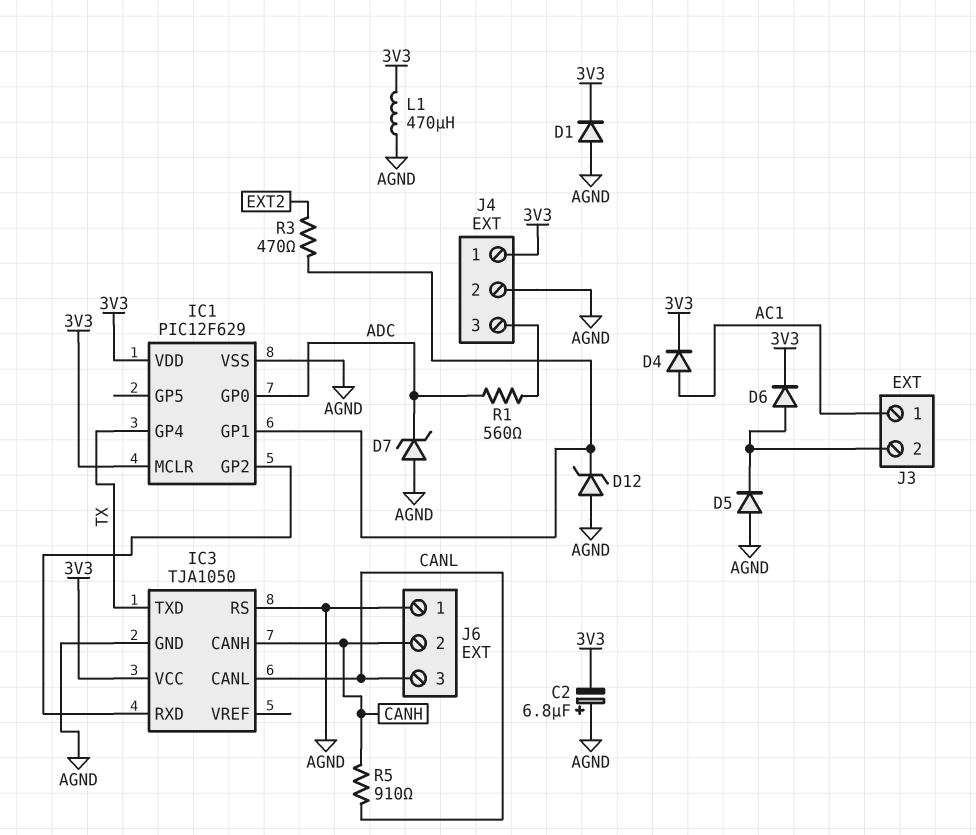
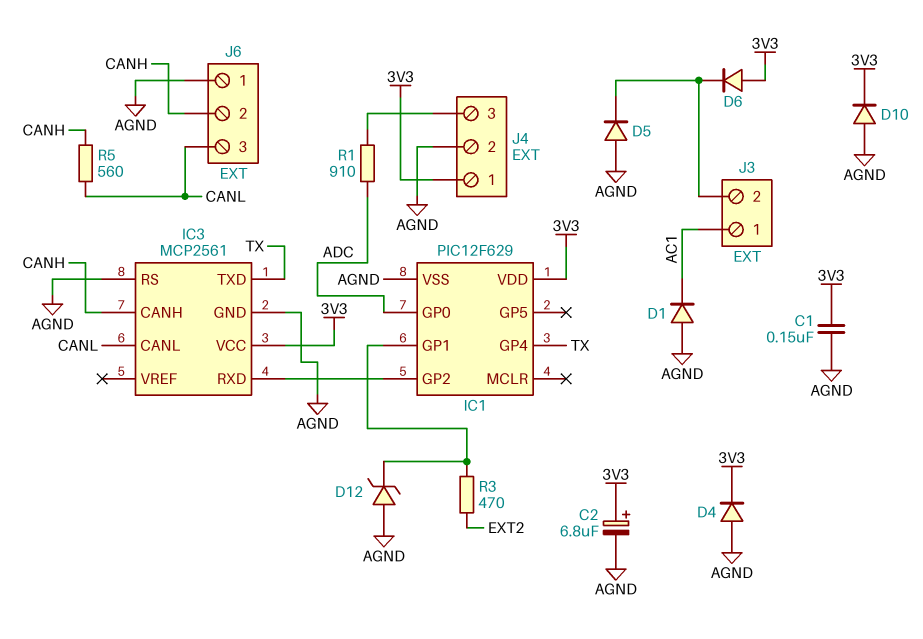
C1: none -> 150nF (3V3, AGND)
C2: 6.8uF (plus AGND, minus 3V3) -> 6.8uF (plus 3V3, minus AGND)
D1: diode (A AGND, K 3V3) -> diode (A AGND, K AC1)
D4: diode (A AC1, K 3V3) -> diode (A AGND, K 3V3)
D6: diode (A J3/2, K 3V3) -> diode (A 3V3, K J3/2)
D7: zener (A AGND, K ADC) -> none
D10: none -> diode (A AGND, K 3V3)
IC1 pin MCLR: 3V3 -> none
IC3: TJA1050 -> MCP2561
L1: 470uH (3V3, AGND) -> none
R1: 560 (ADC, J4/3) -> 910 (ADC, J4/3)
R5: 910 (CANH, CANL) -> 560 (CANH, CANL)

